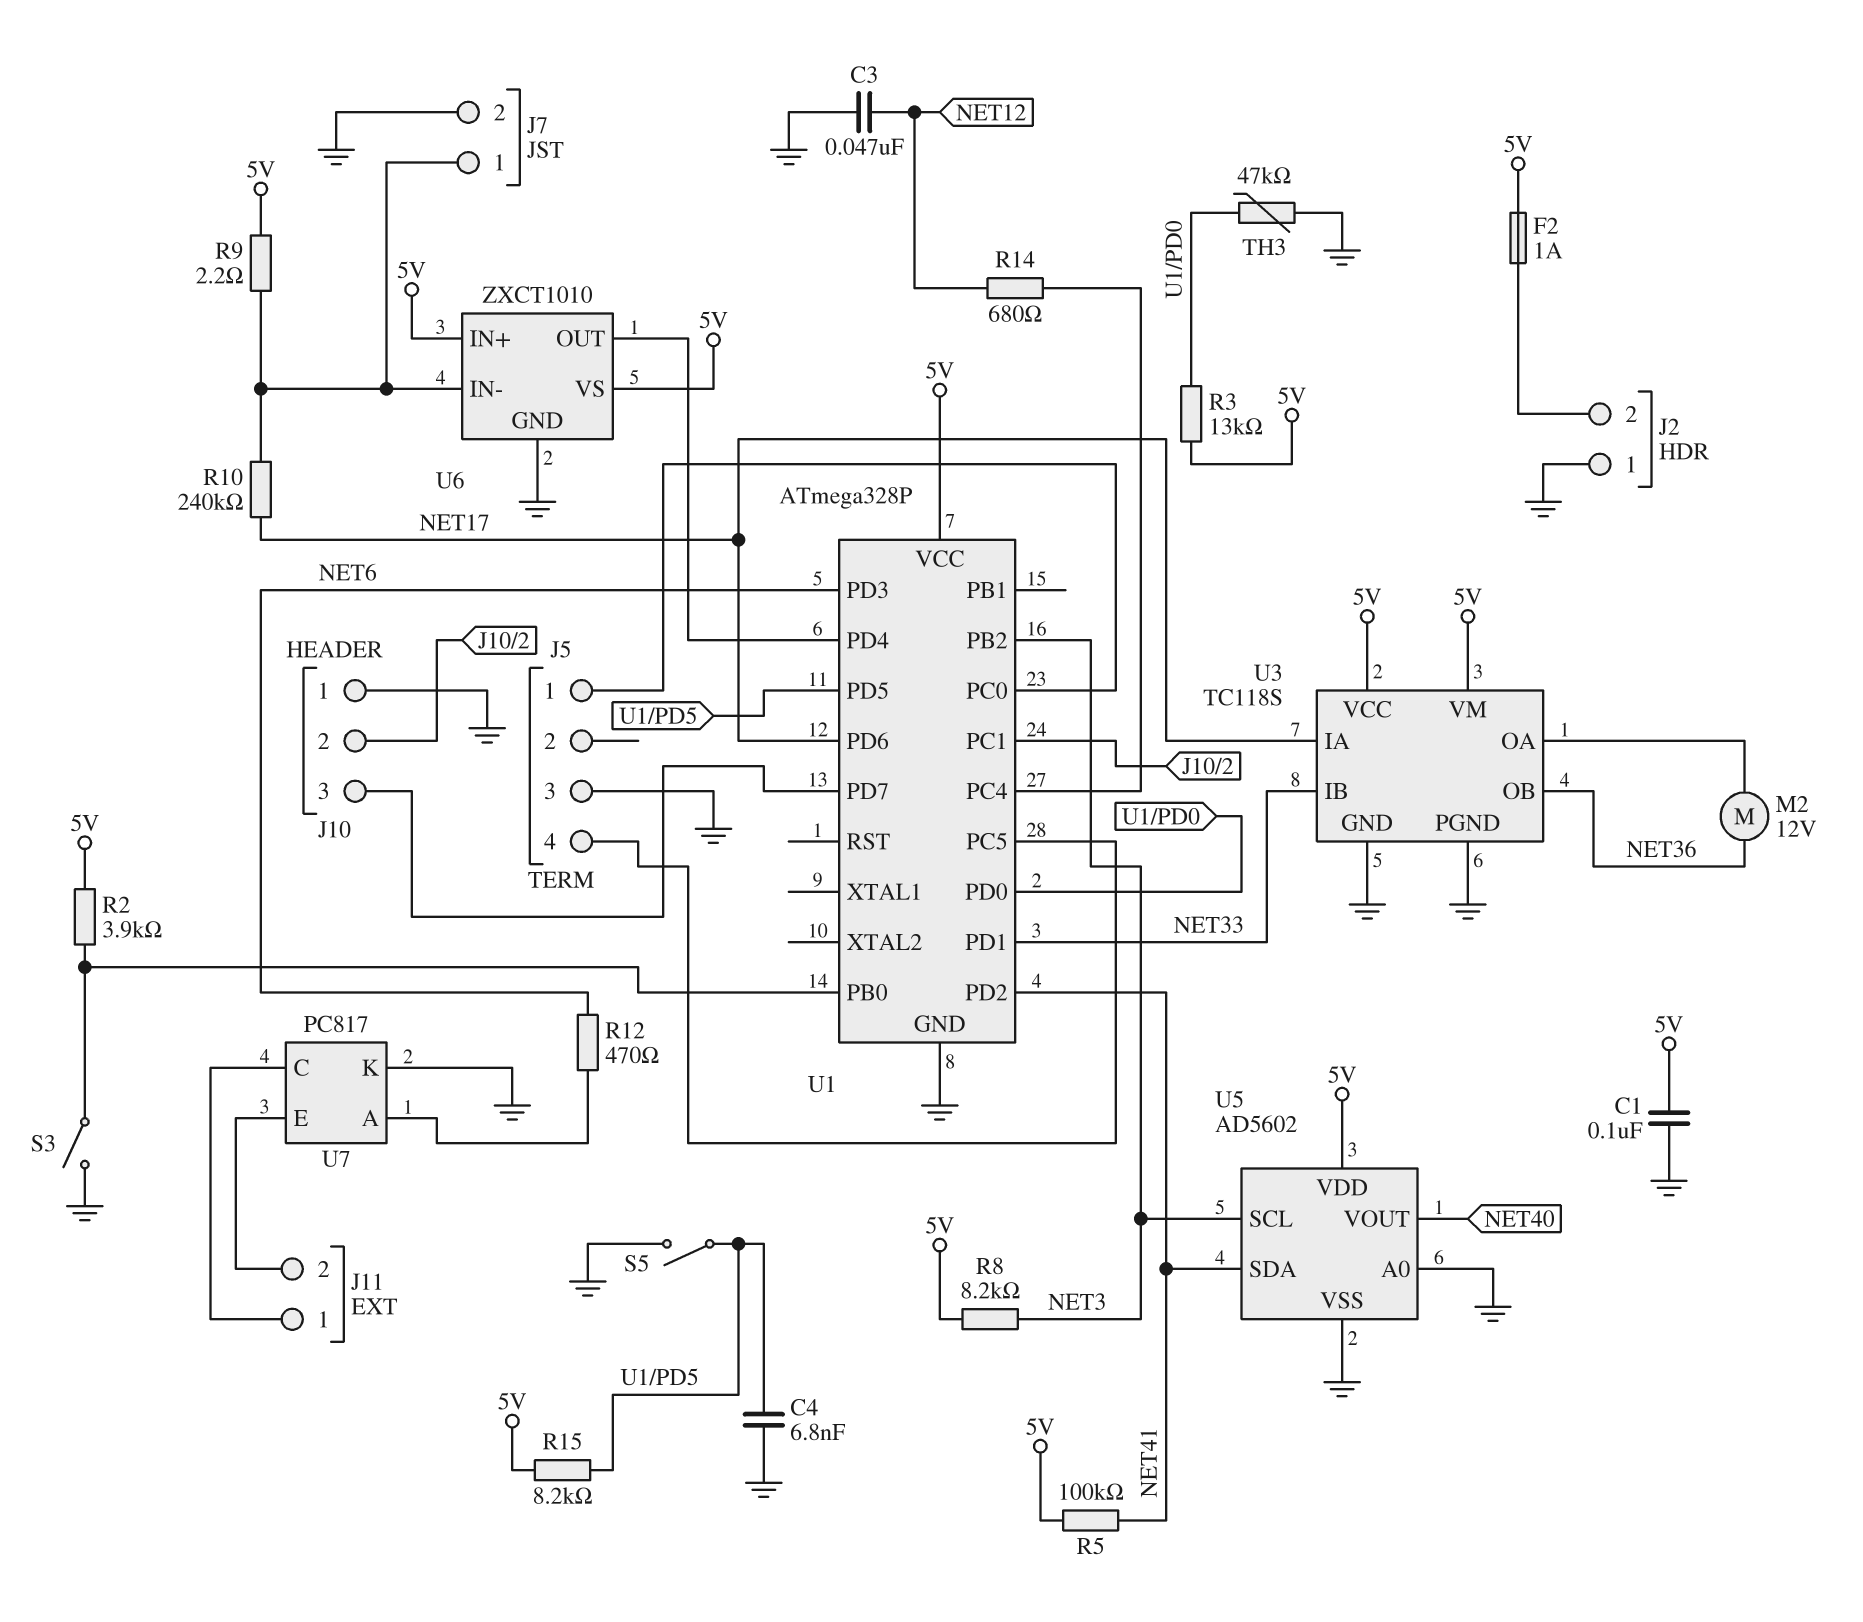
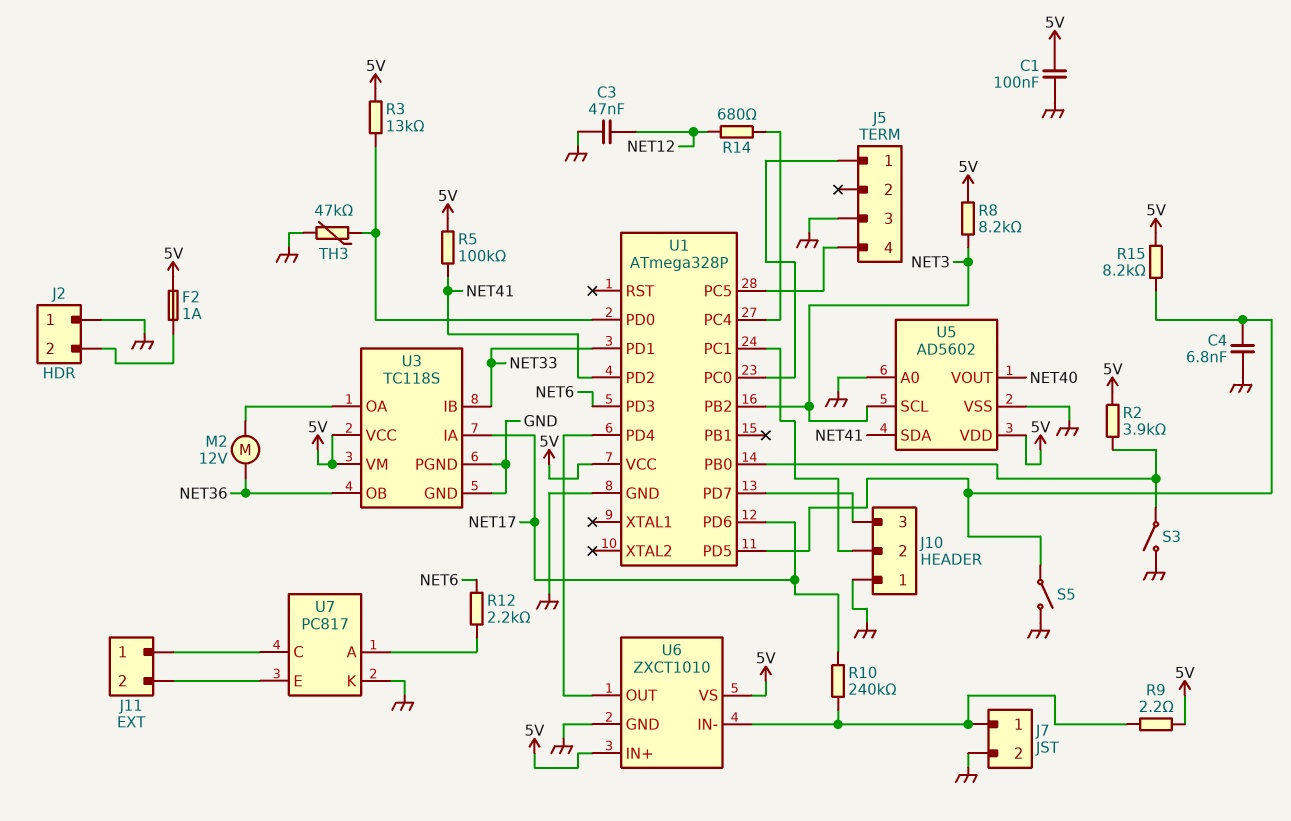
R12: 470 (NET6, U7/A) -> 2.2k (NET6, U7/A)

